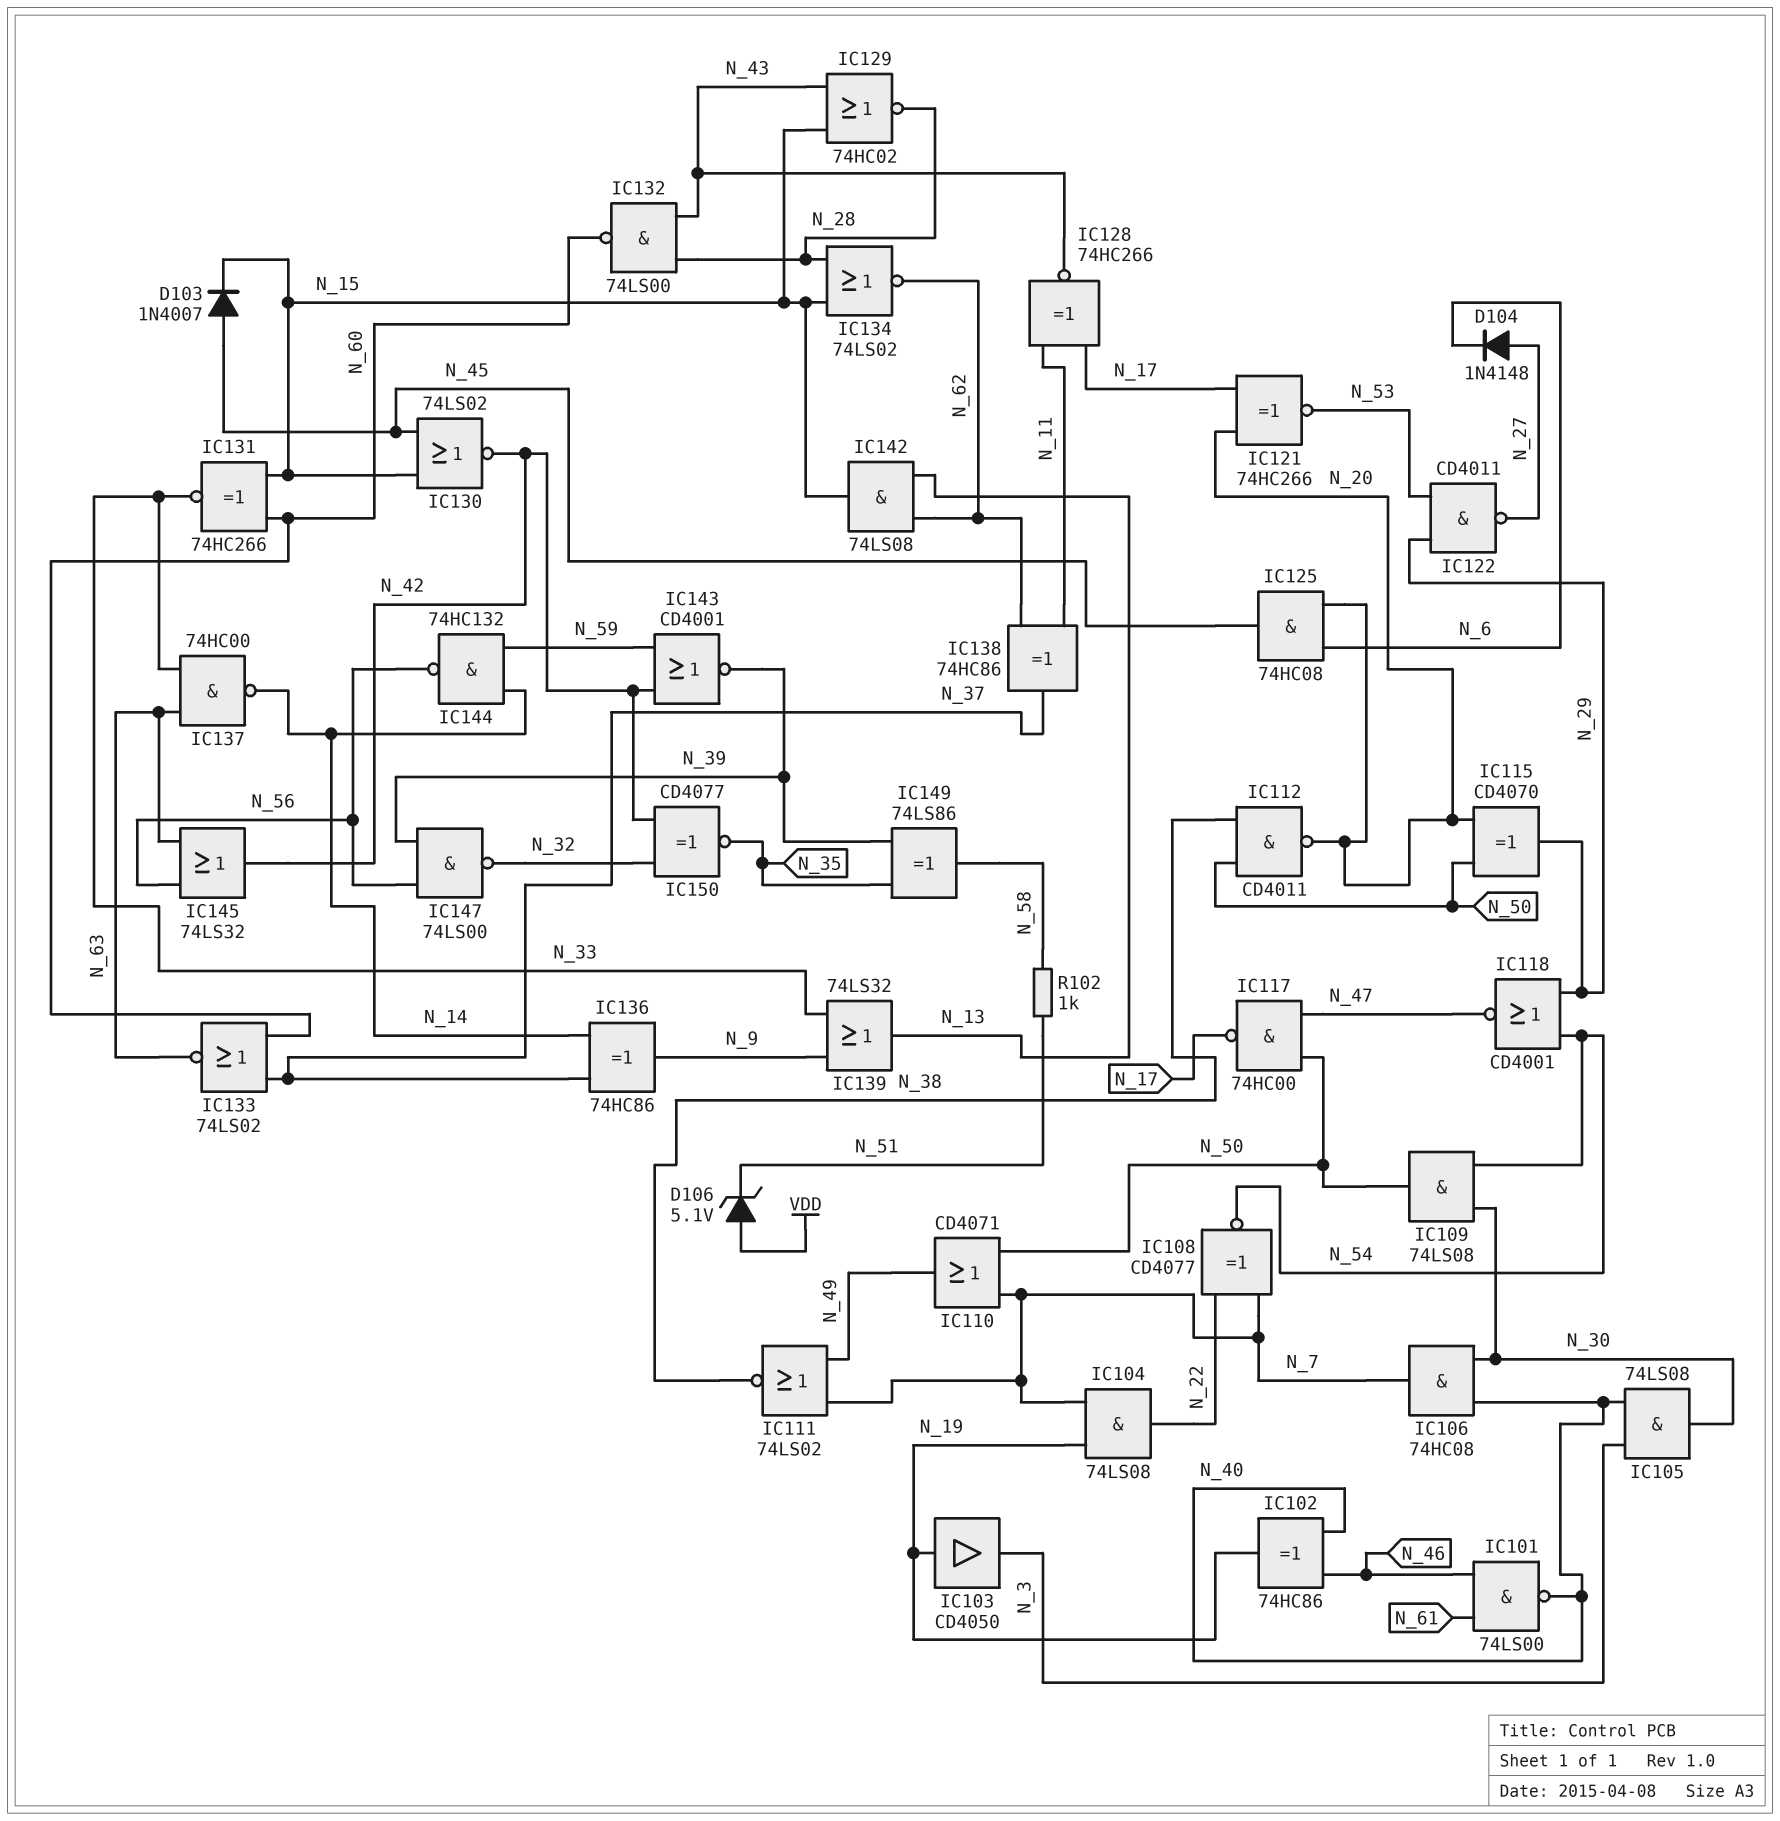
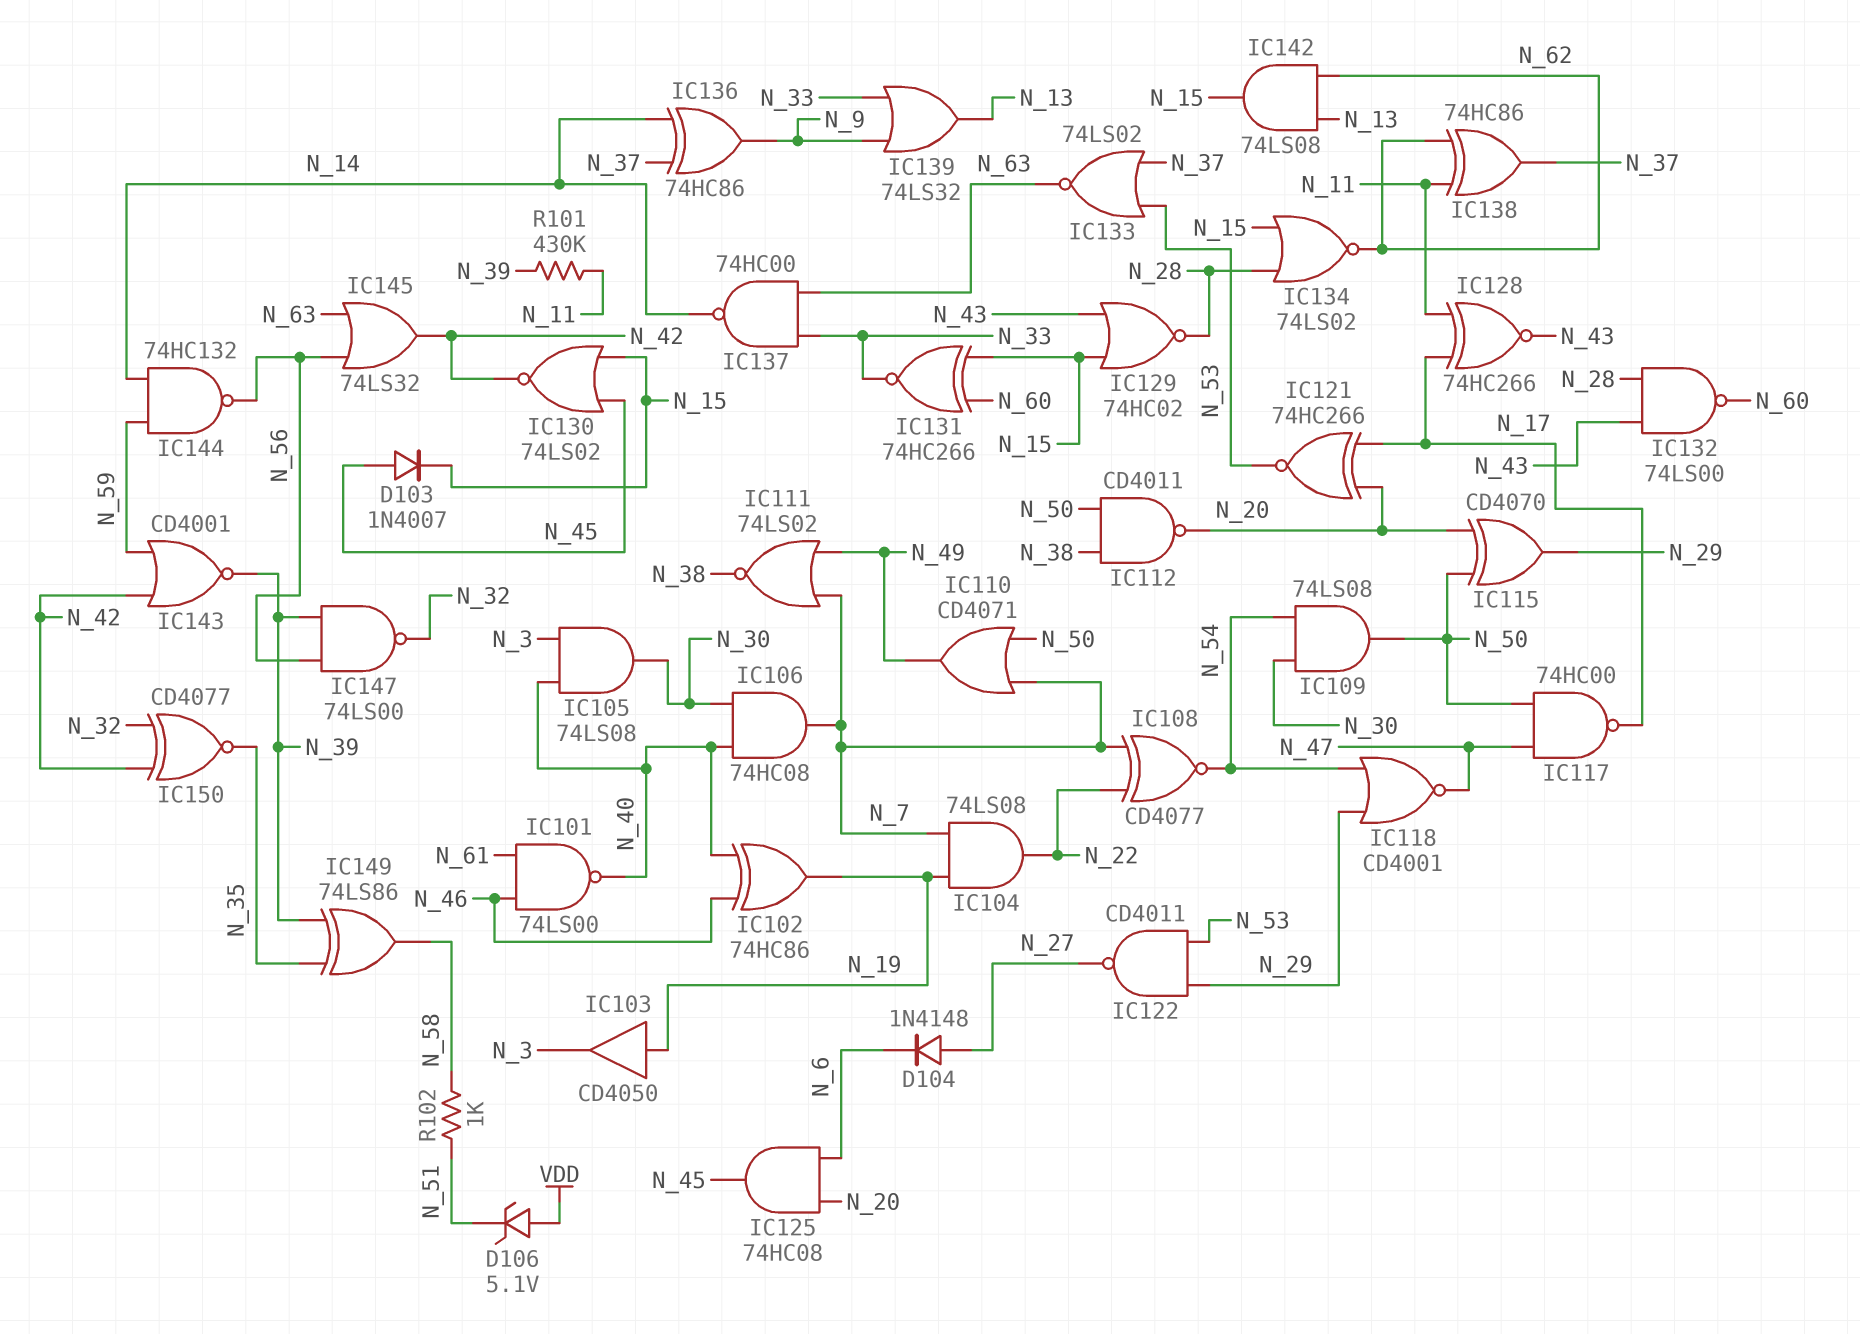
IC133: NOR 74LS02 (in N_37, in N_60, out N_63) -> NOR 74LS02 (in N_37, in N_53, out N_63)
R101: none -> 430k (N_11, N_39)

